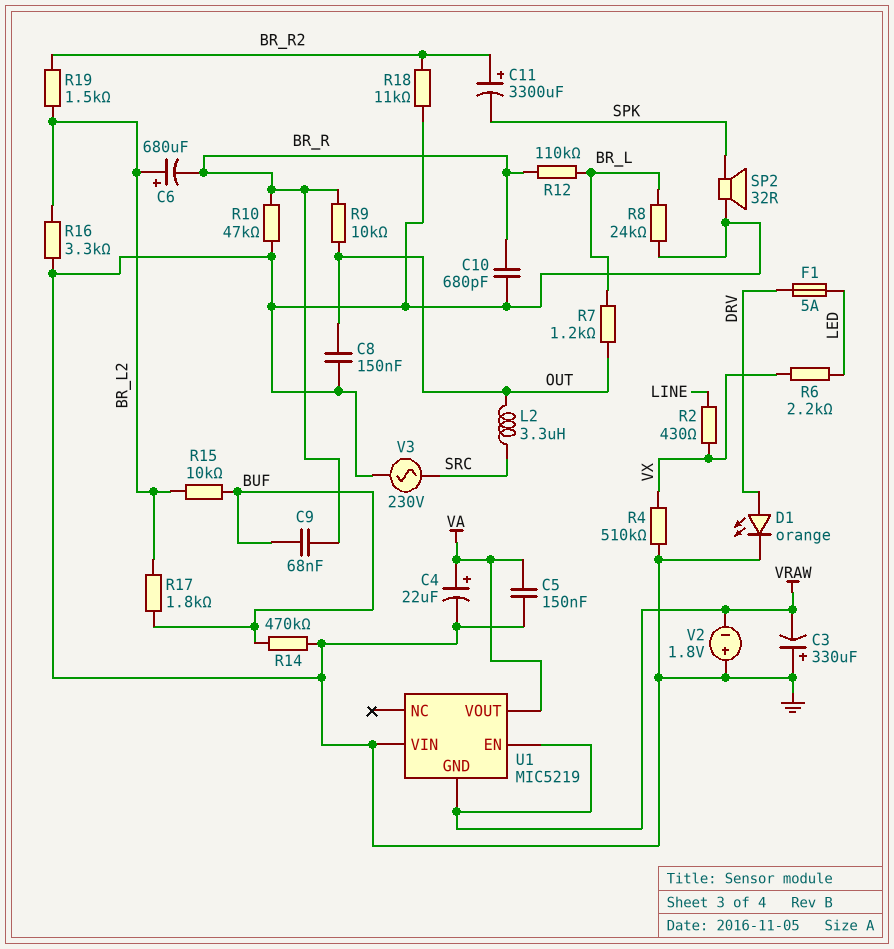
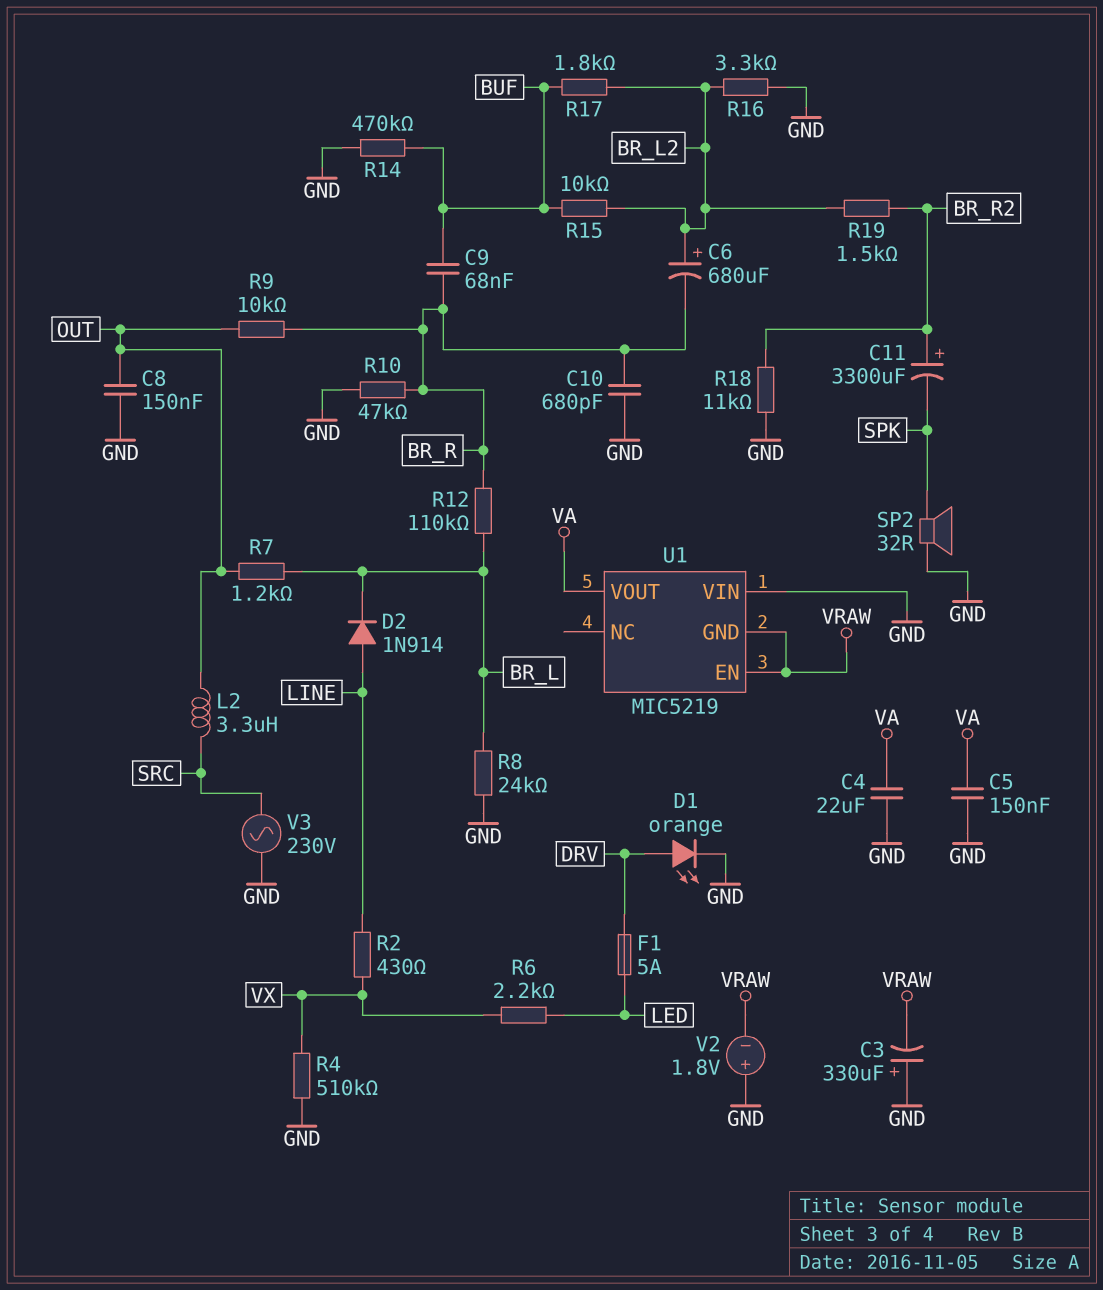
C4: 22uF (plus VA, minus GND) -> 22uF (GND, VA)
D2: none -> diode 1N914 (A LINE, K BR_L)

